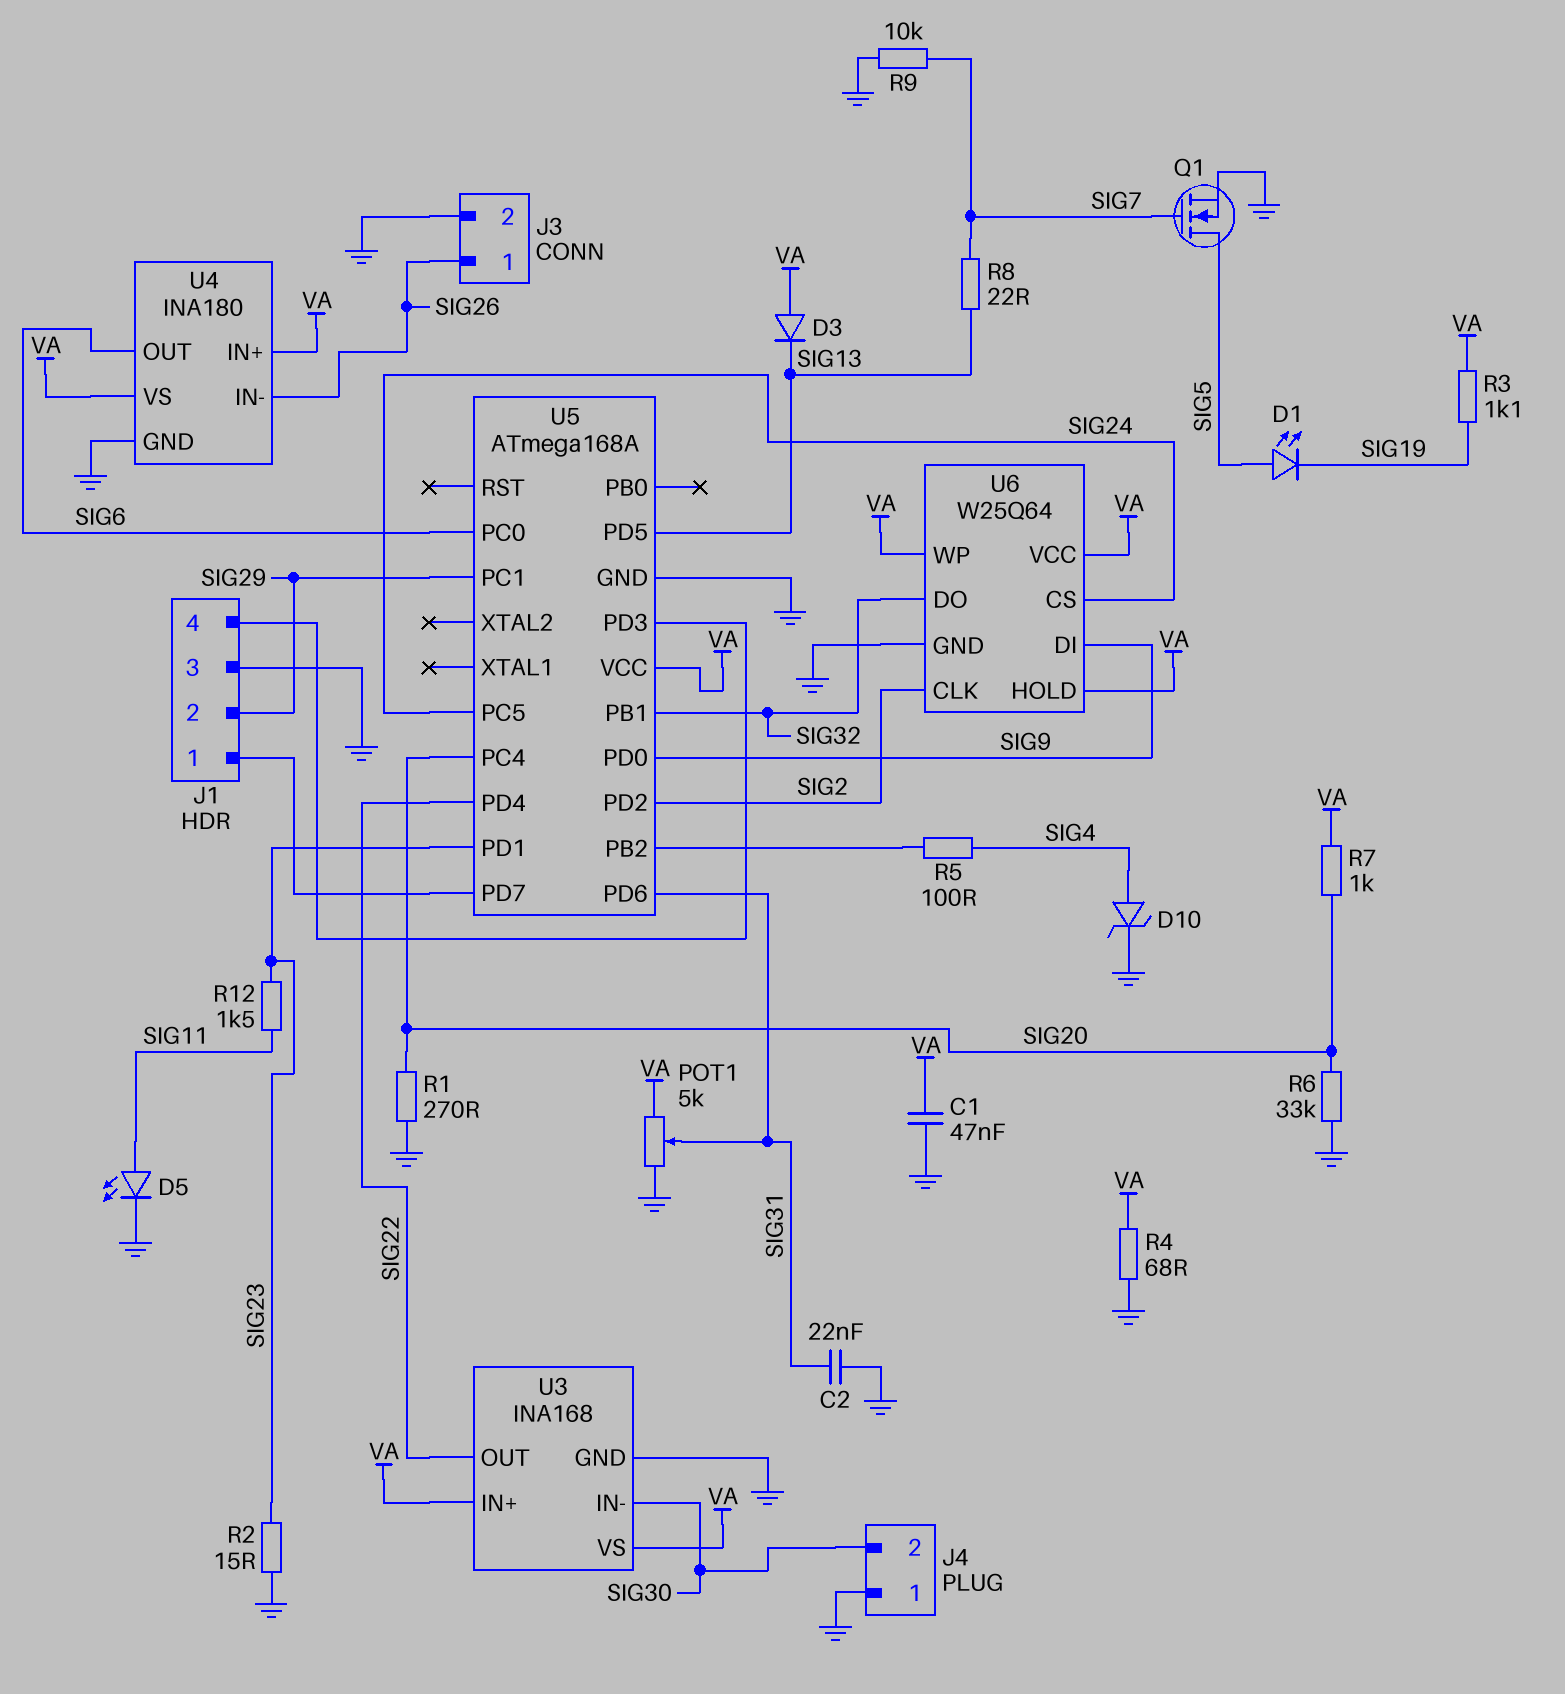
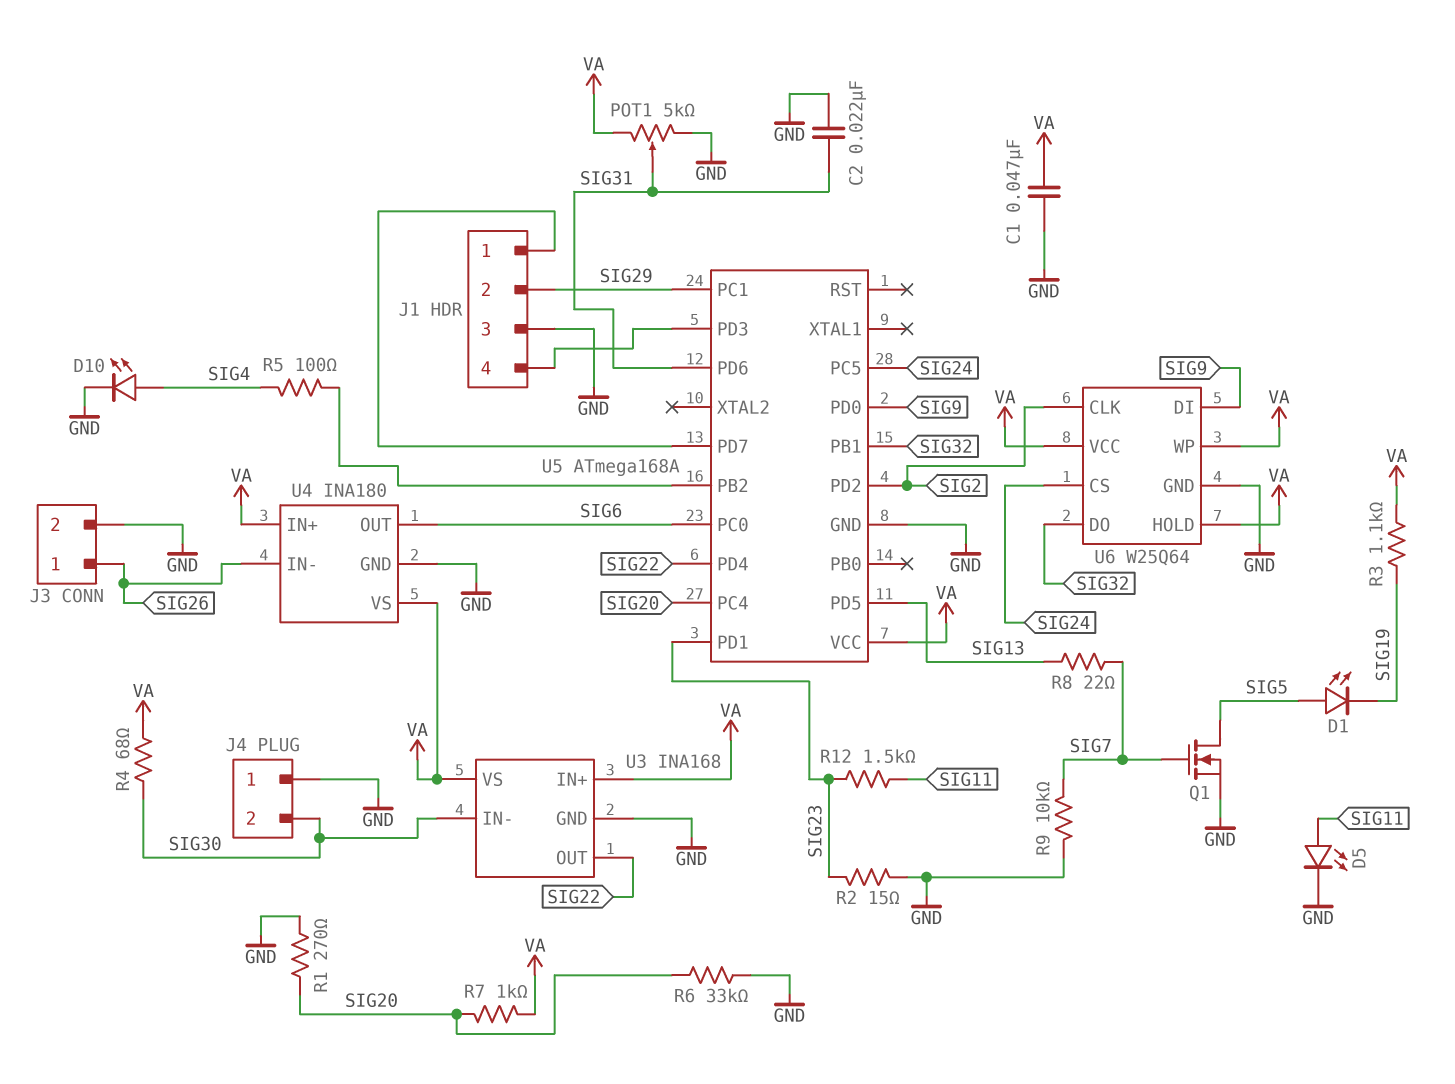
D3: diode (A VA, K SIG13) -> none
D10: zener (A SIG4, K GND) -> LED (A SIG4, K GND)
R4: 68 (GND, VA) -> 68 (SIG30, VA)

